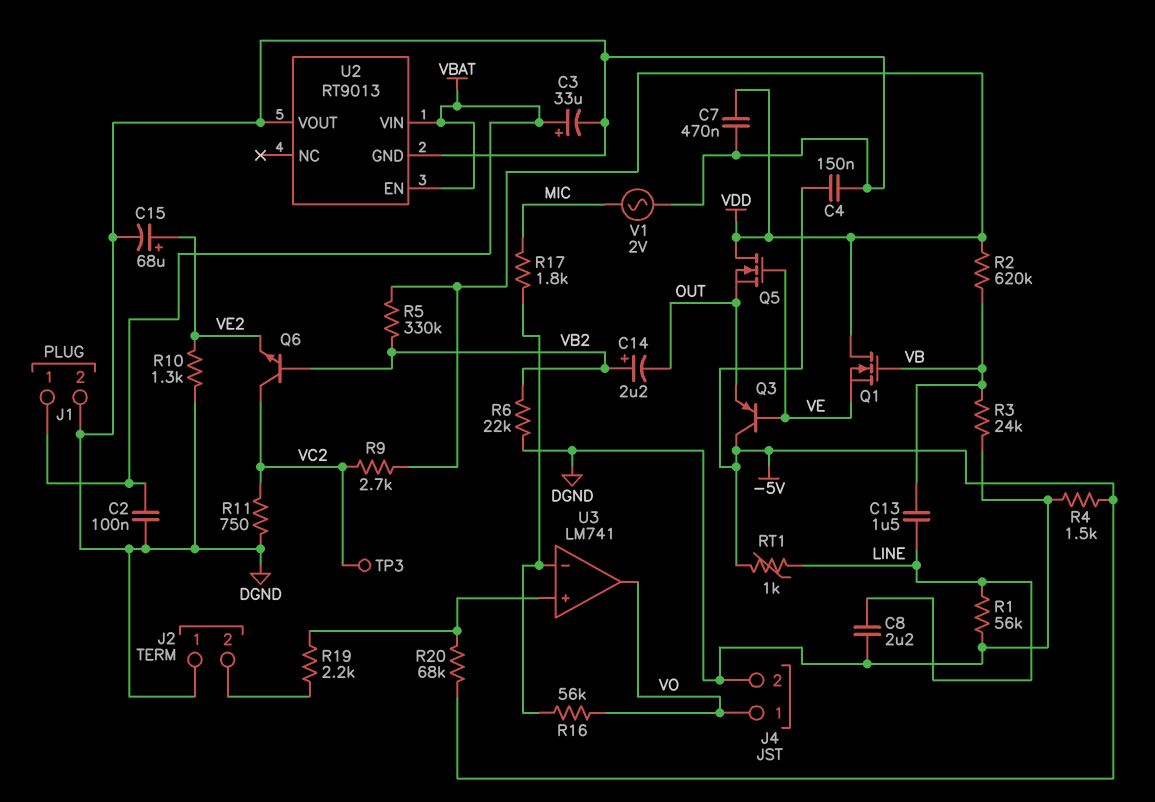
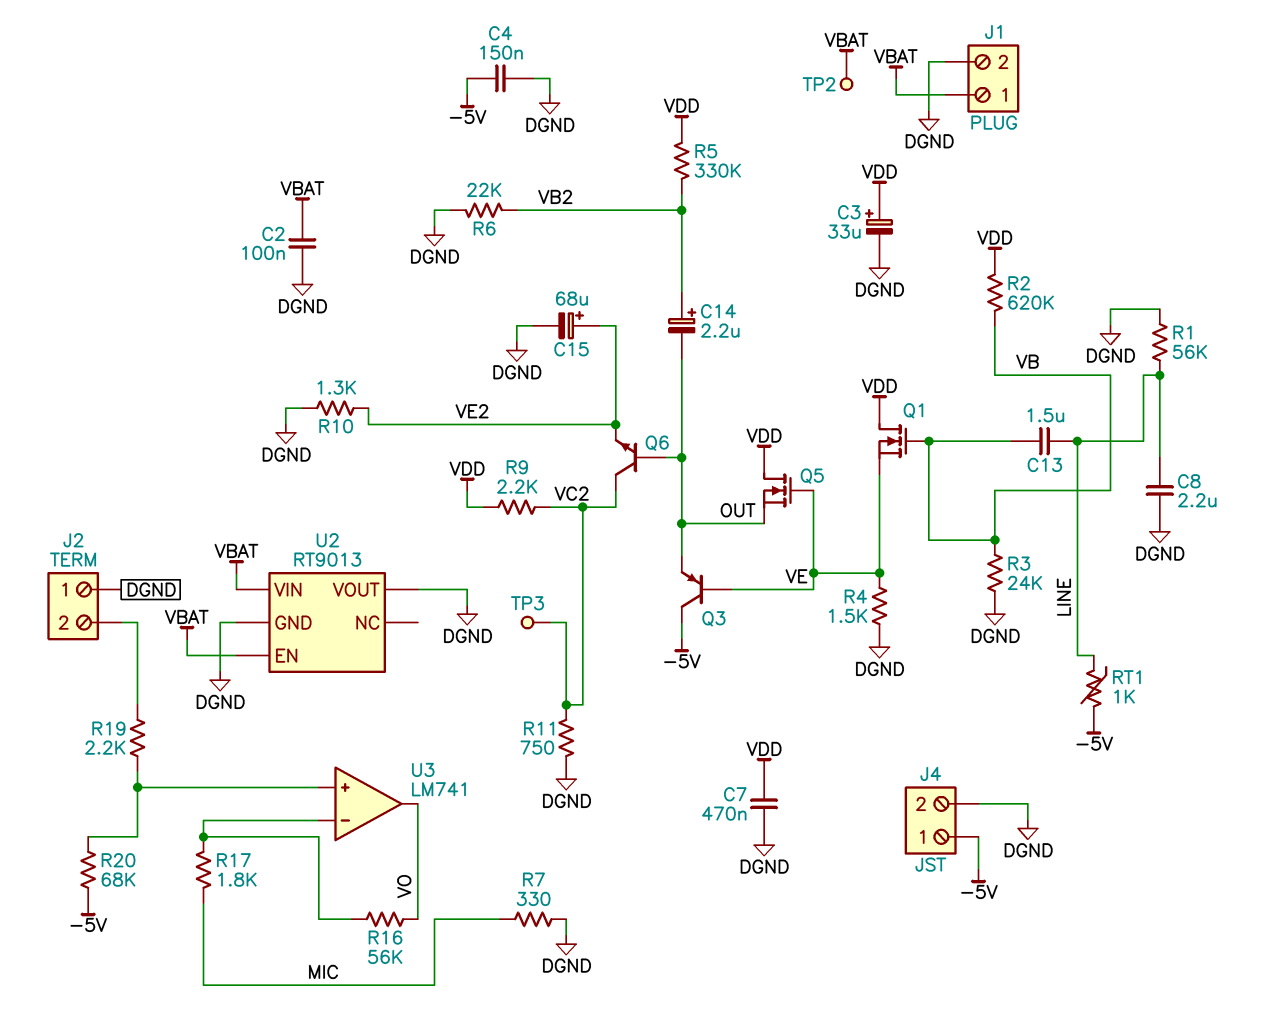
C3: 33uF (plus VBAT, minus DGND) -> 33uF (plus VDD, minus DGND)
J4 pin 1: VO -> -5V
Q6: NPN (B VB2, C VC2, E VE2) -> NPN (B OUT, C VC2, E VE2)
R4: 1.5k (-5V, DGND) -> 1.5k (DGND, VE)
R7: none -> 330 (DGND, MIC)
R9: 2.7k (VC2, VDD) -> 2.2k (VC2, VDD)
TP2: none -> test point (VBAT)
V1: AC 2V (DGND, MIC) -> none

